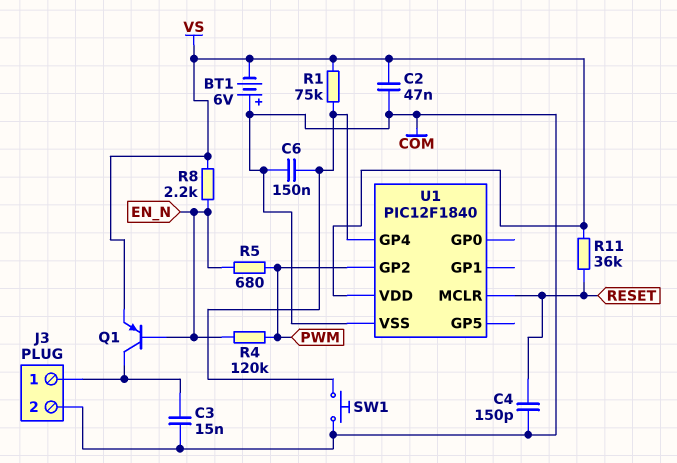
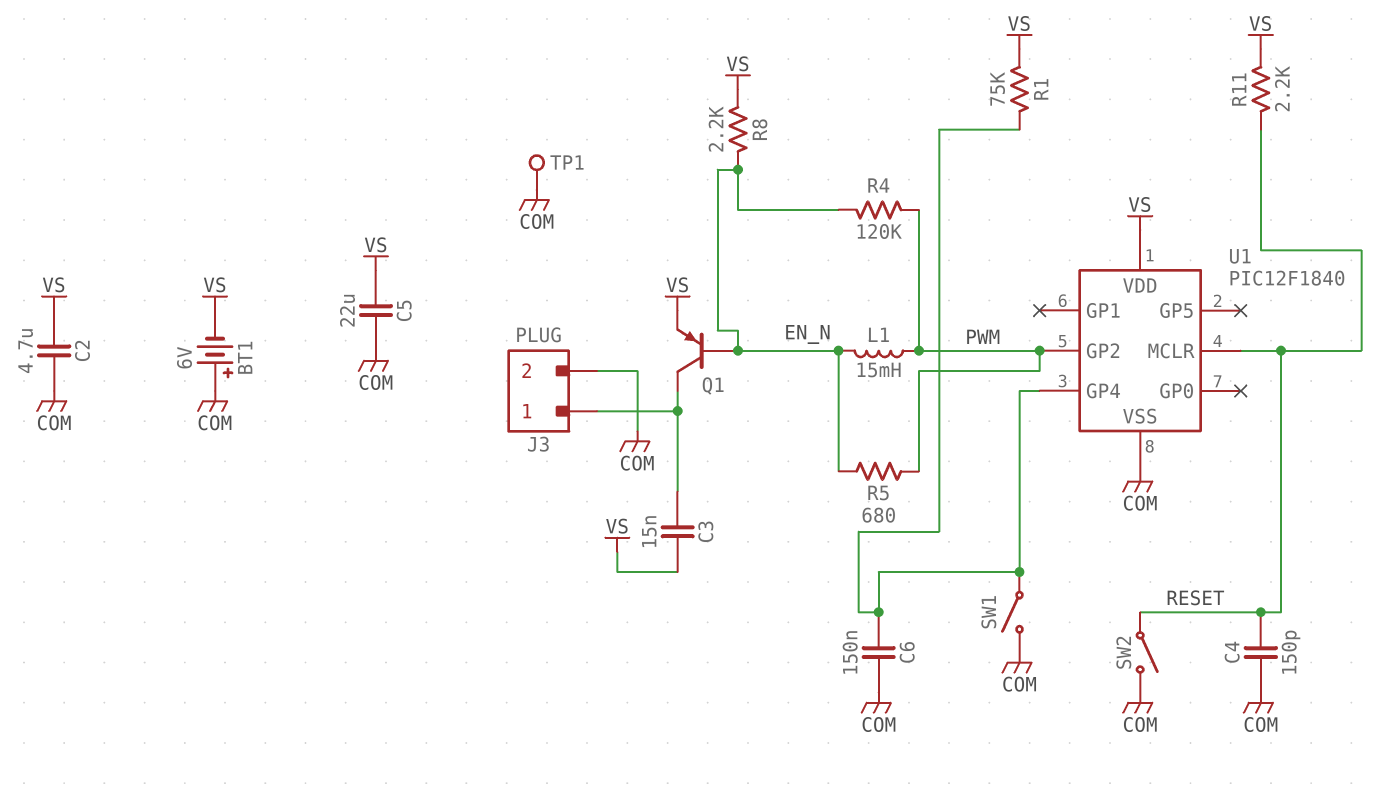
C2: 47nF (COM, VS) -> 4.7uF (COM, VS)
C3: 15nF (COM, J3/1) -> 15nF (J3/1, VS)
C5: none -> 22uF (COM, VS)
L1: none -> 15mH (EN_N, PWM)
R11: 36k (RESET, VS) -> 2.2k (RESET, VS)
SW1: button (COM, U1/GP4) -> switch (COM, U1/GP4)
SW2: none -> switch (COM, RESET)
TP1: none -> test point (COM)

